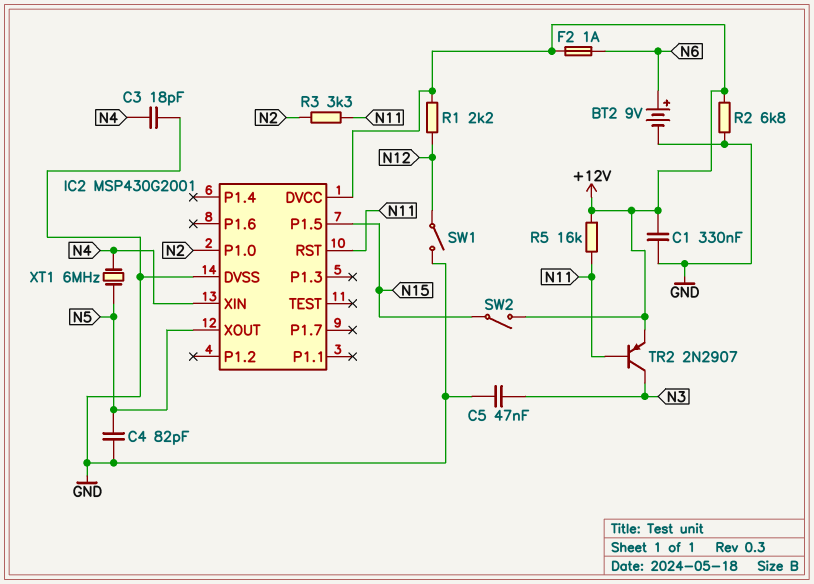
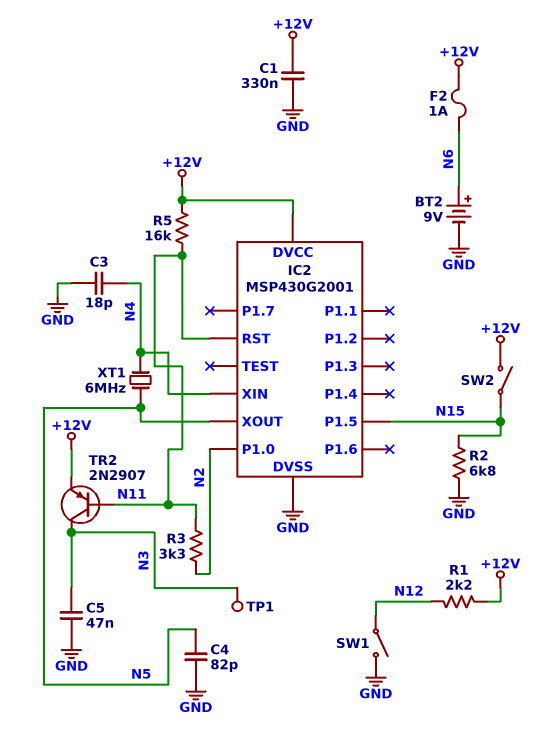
R2: 6.8k (+12V, GND) -> 6.8k (GND, N15)
TP1: none -> test point (N3)

